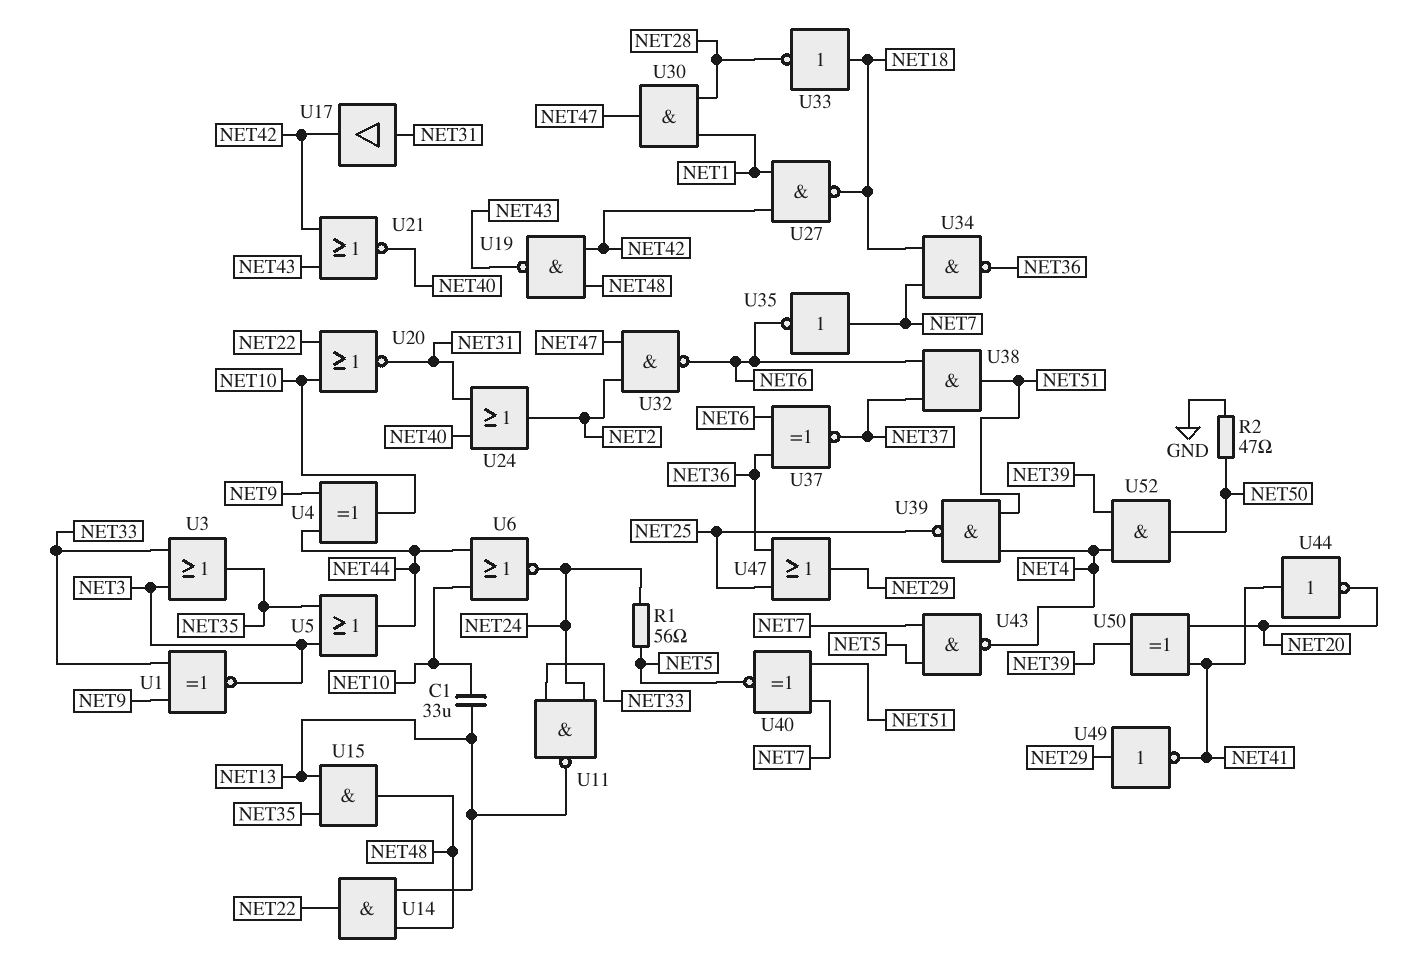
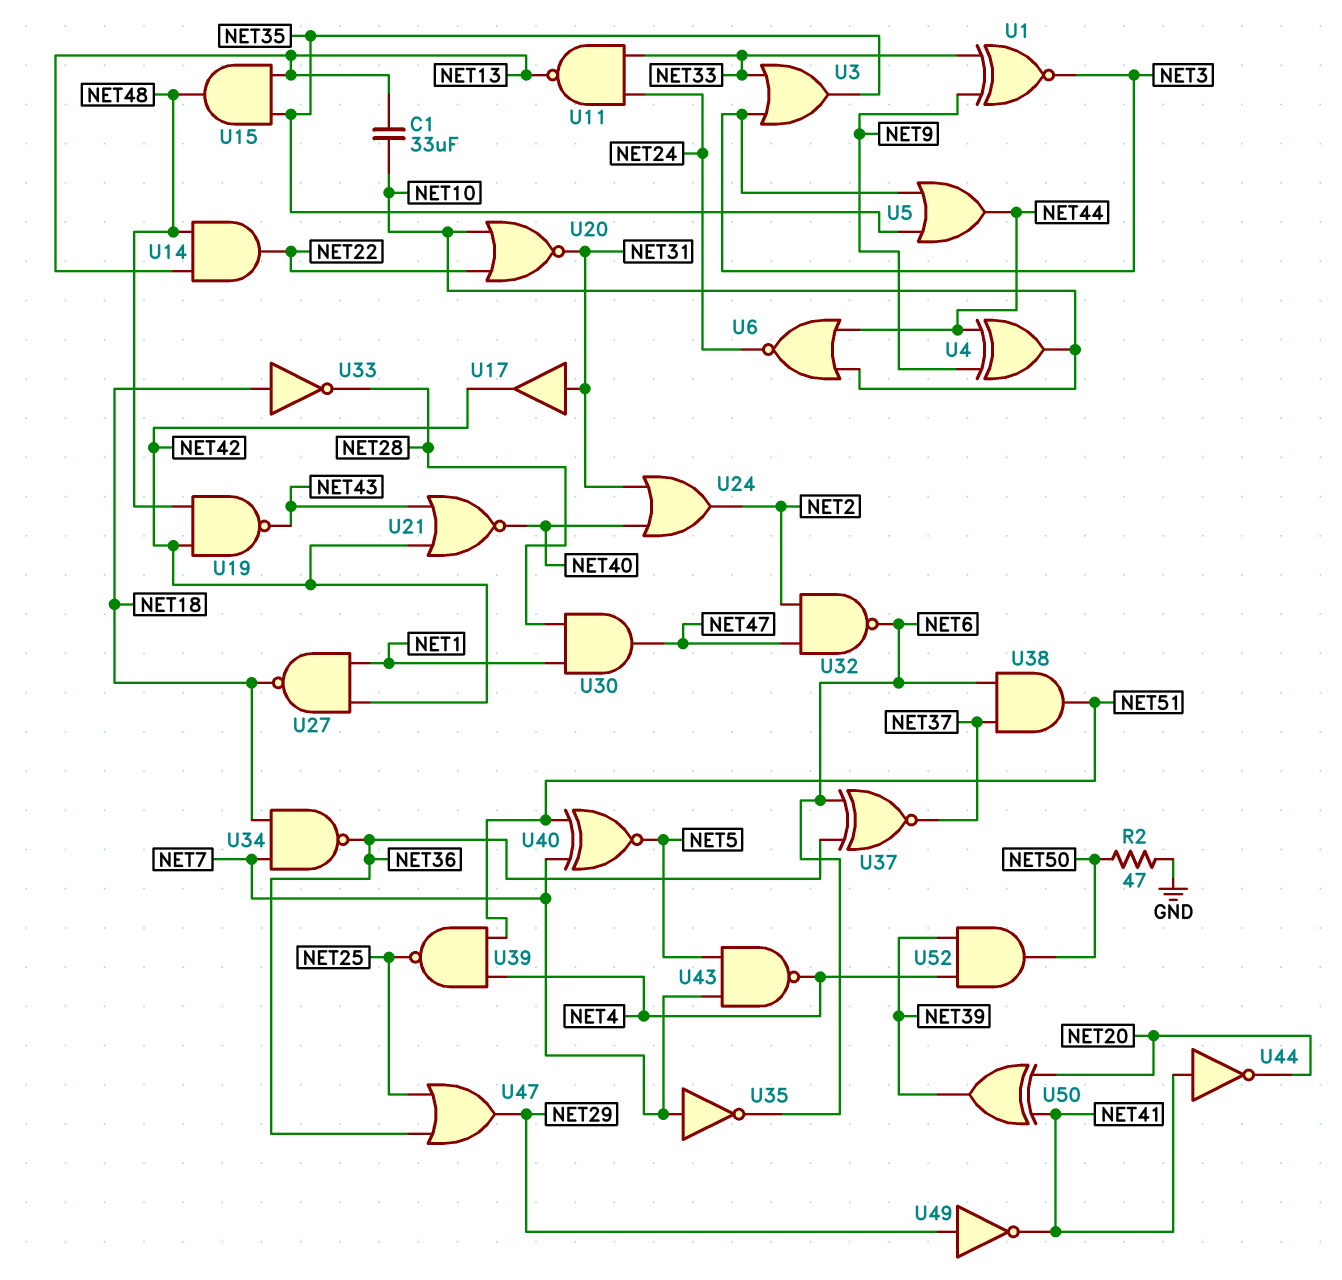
R1: 56 (NET5, NET24) -> none

